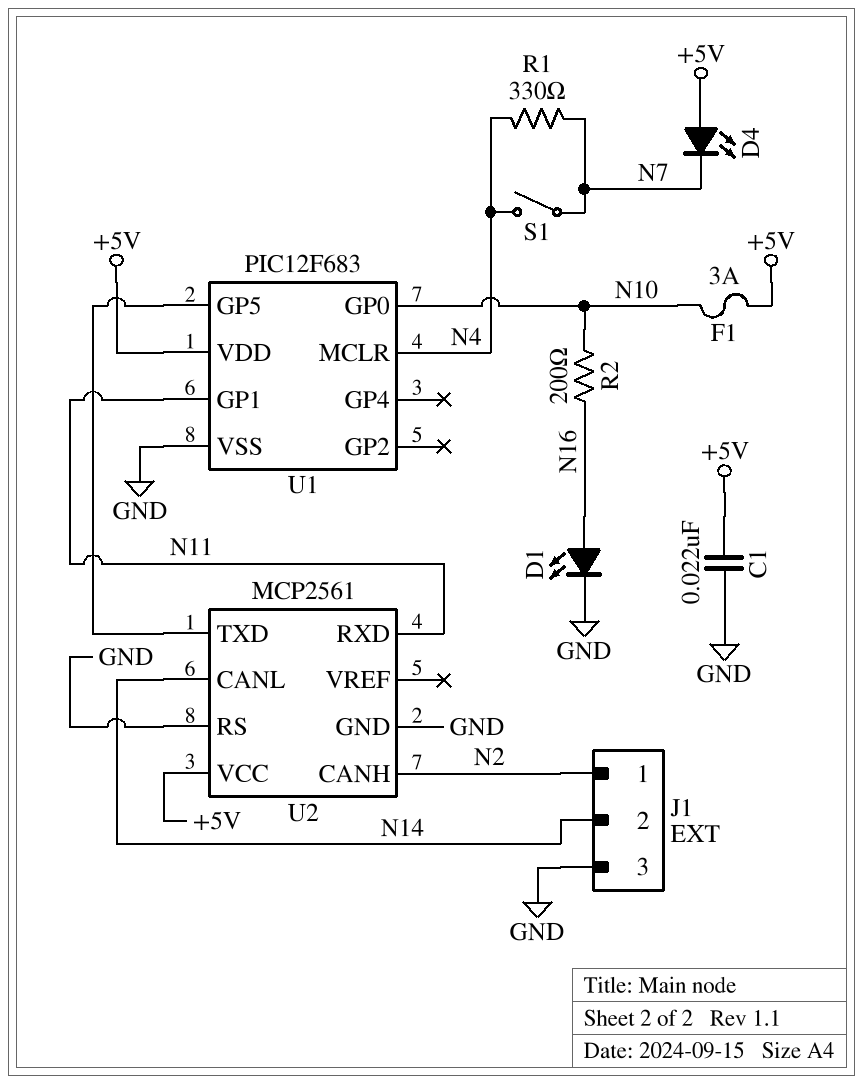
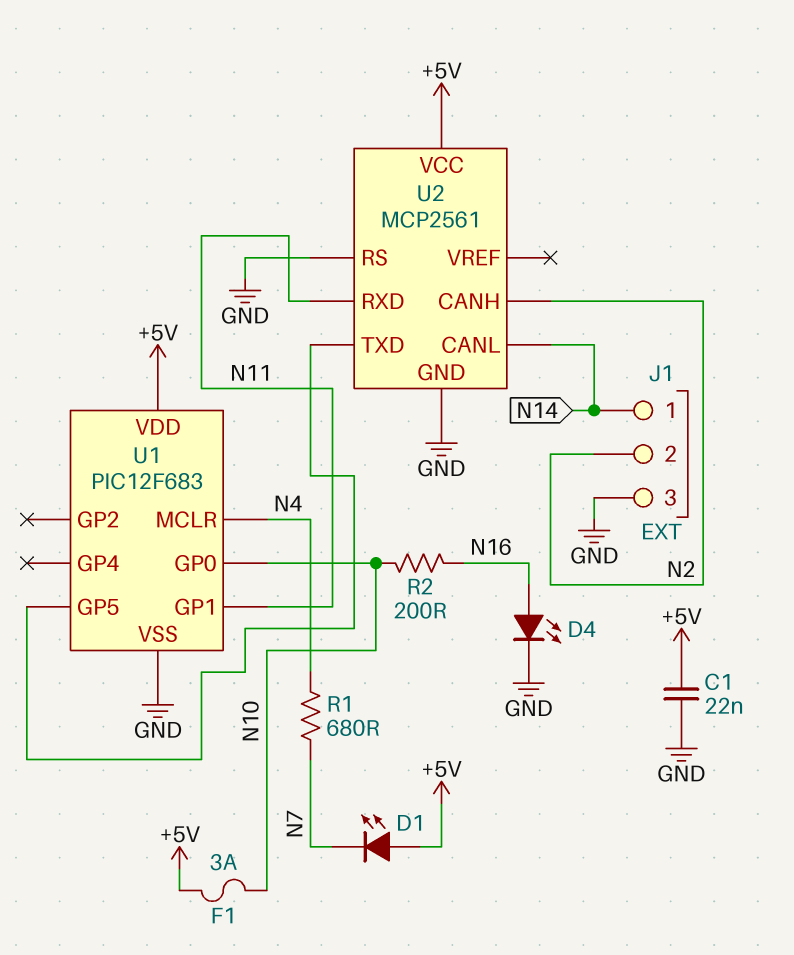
D1: LED (A N16, K GND) -> LED (A +5V, K N7)
D4: LED (A +5V, K N7) -> LED (A N16, K GND)
J1 pin 1: N2 -> N14
J1 pin 2: N14 -> N2
R1: 330 (N4, N7) -> 680 (N4, N7)
S1: switch (N4, N7) -> none

